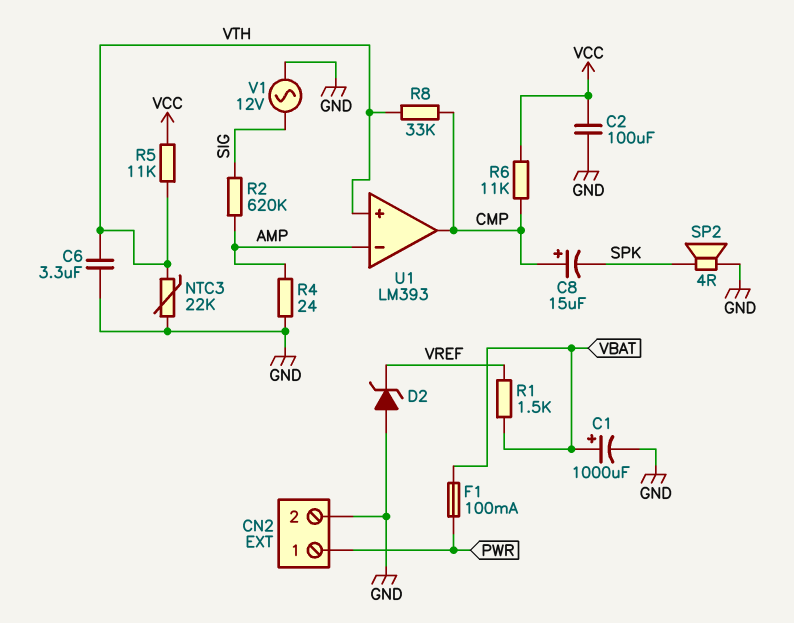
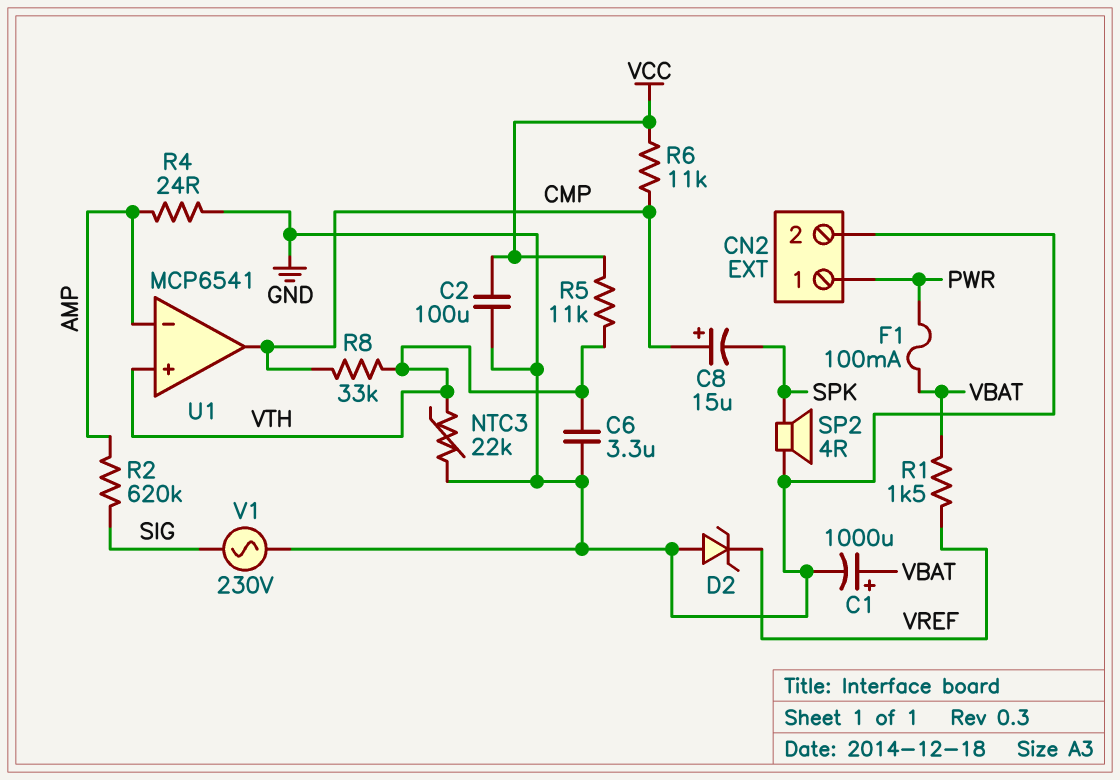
U1: LM393 -> MCP6541
V1: AC 12V (GND, SIG) -> AC 230V (GND, SIG)

